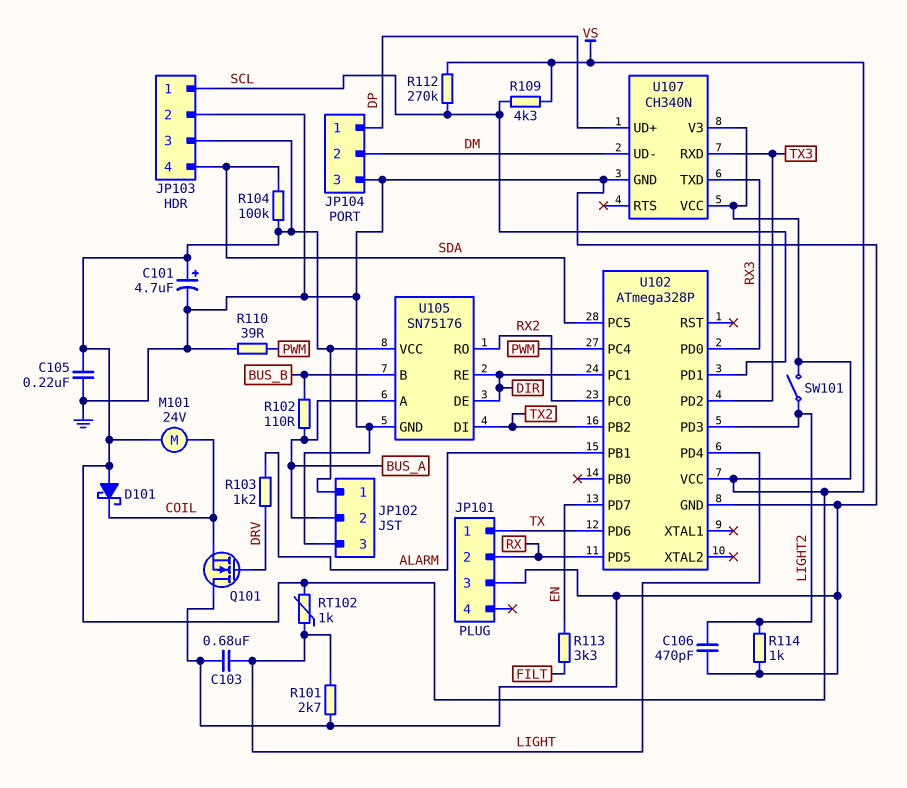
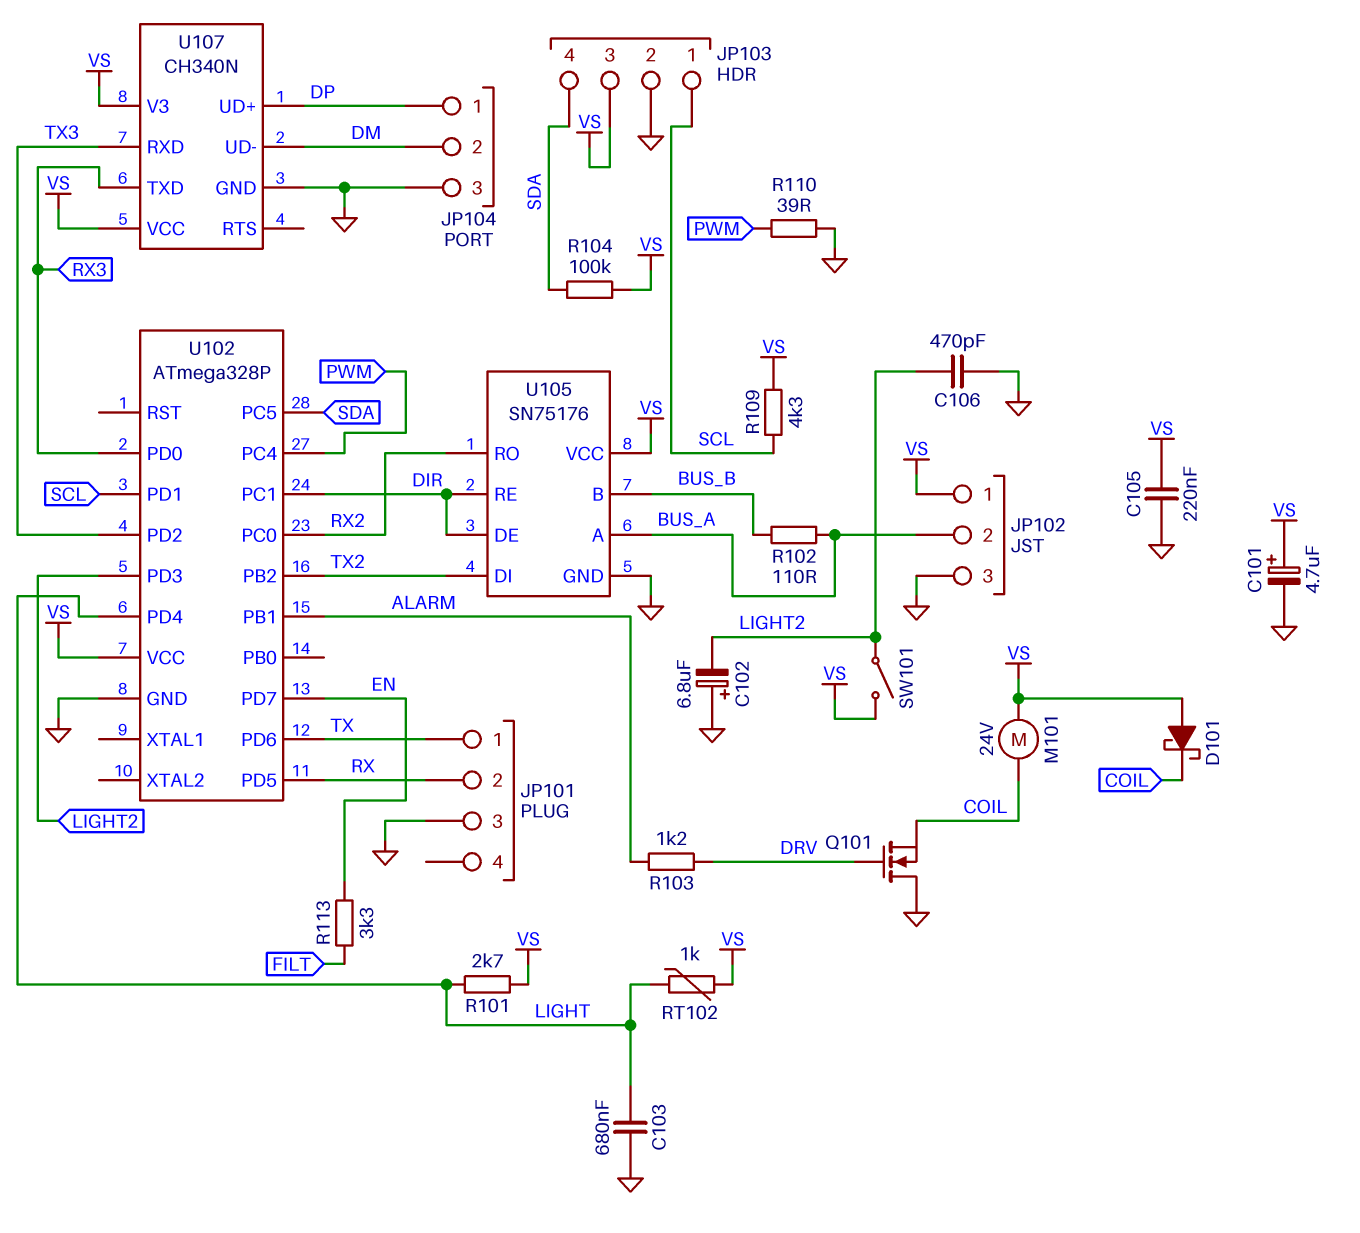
C102: none -> 6.8uF (plus GND, minus LIGHT2)
R101: 2.7k (GND, LIGHT) -> 2.7k (LIGHT, VS)
R112: 270k (SCL, VS) -> none
R114: 1k (GND, LIGHT2) -> none

